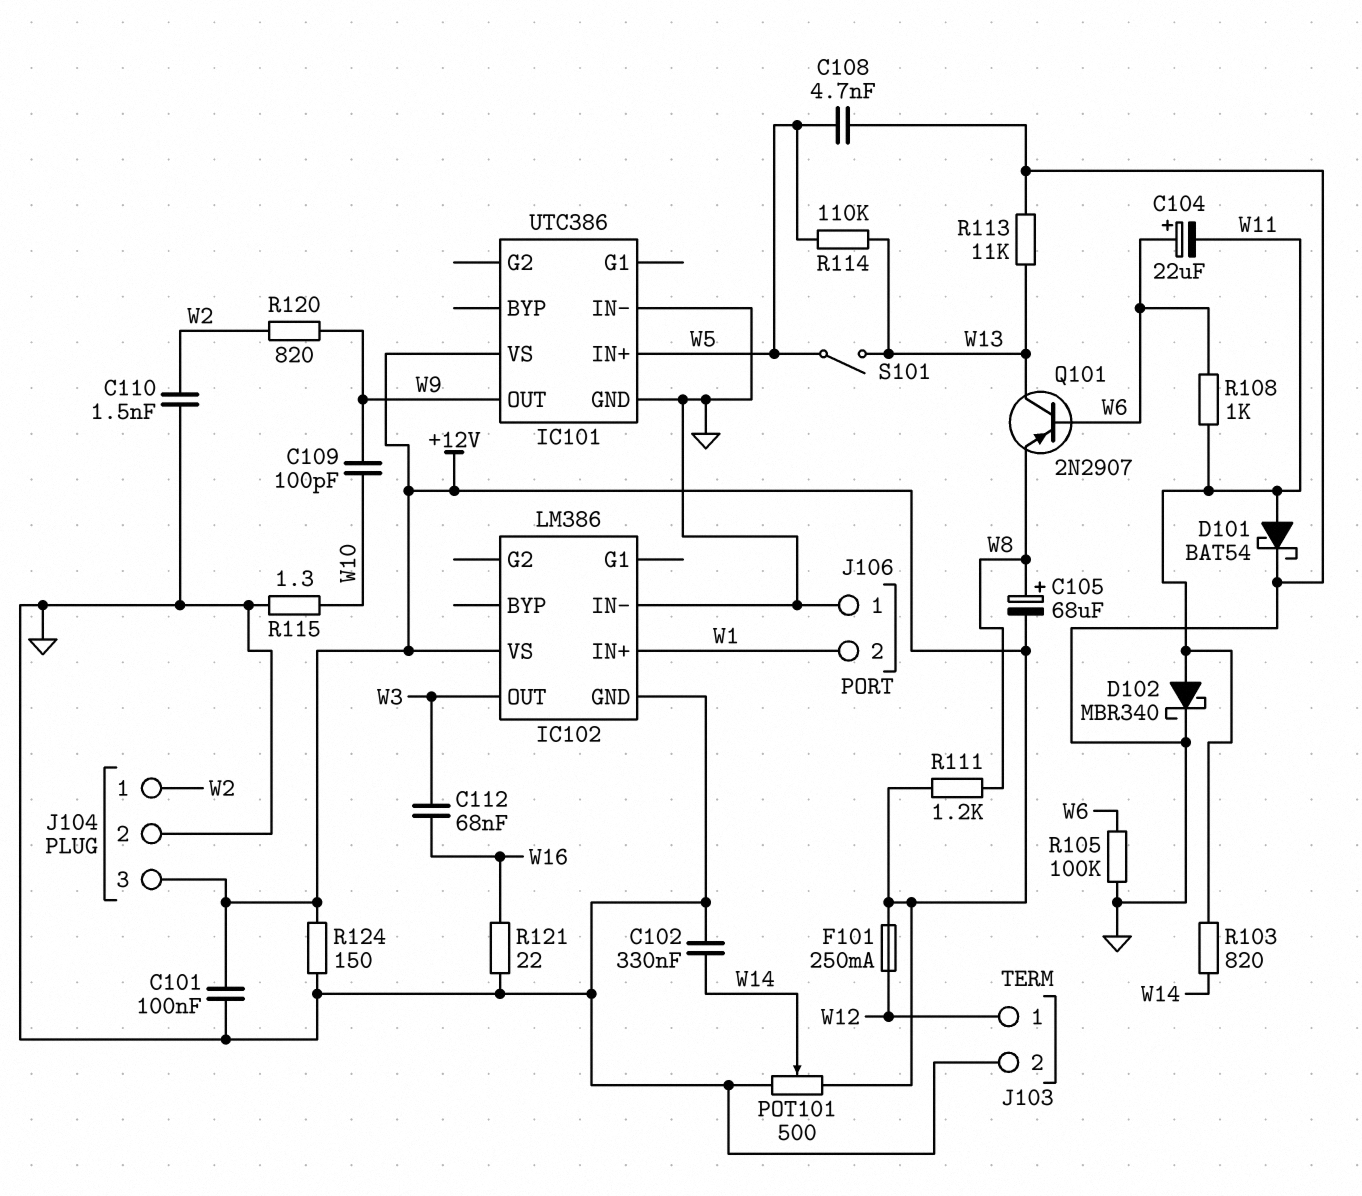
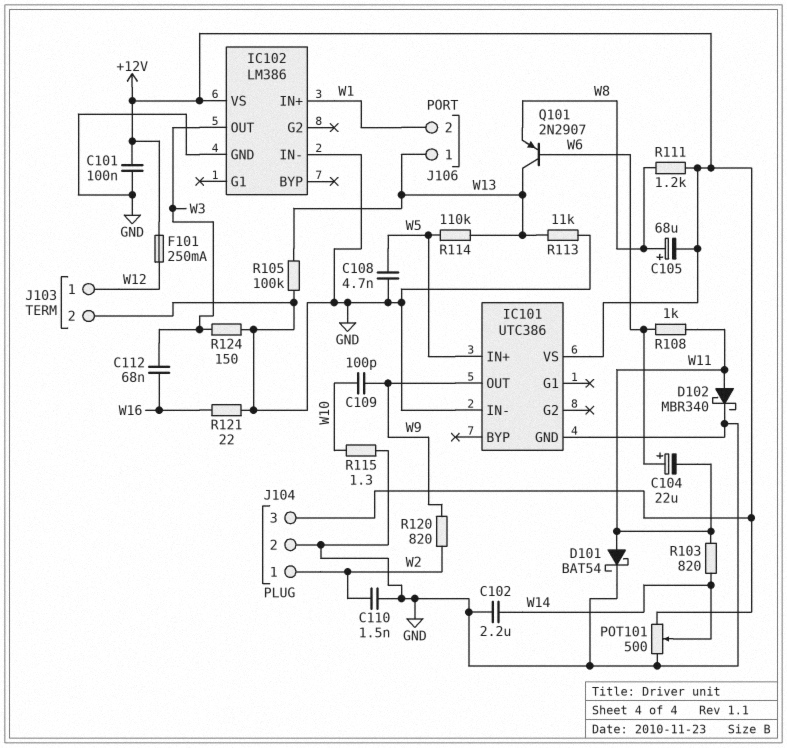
C102: 330nF (GND, W14) -> 2.2uF (GND, W14)
J106 pin 1: GND -> W13
R105: 100k (GND, W6) -> 100k (GND, W13)
R124: 150 (+12V, GND) -> 150 (GND, W3)
S101: switch (W5, W13) -> none

